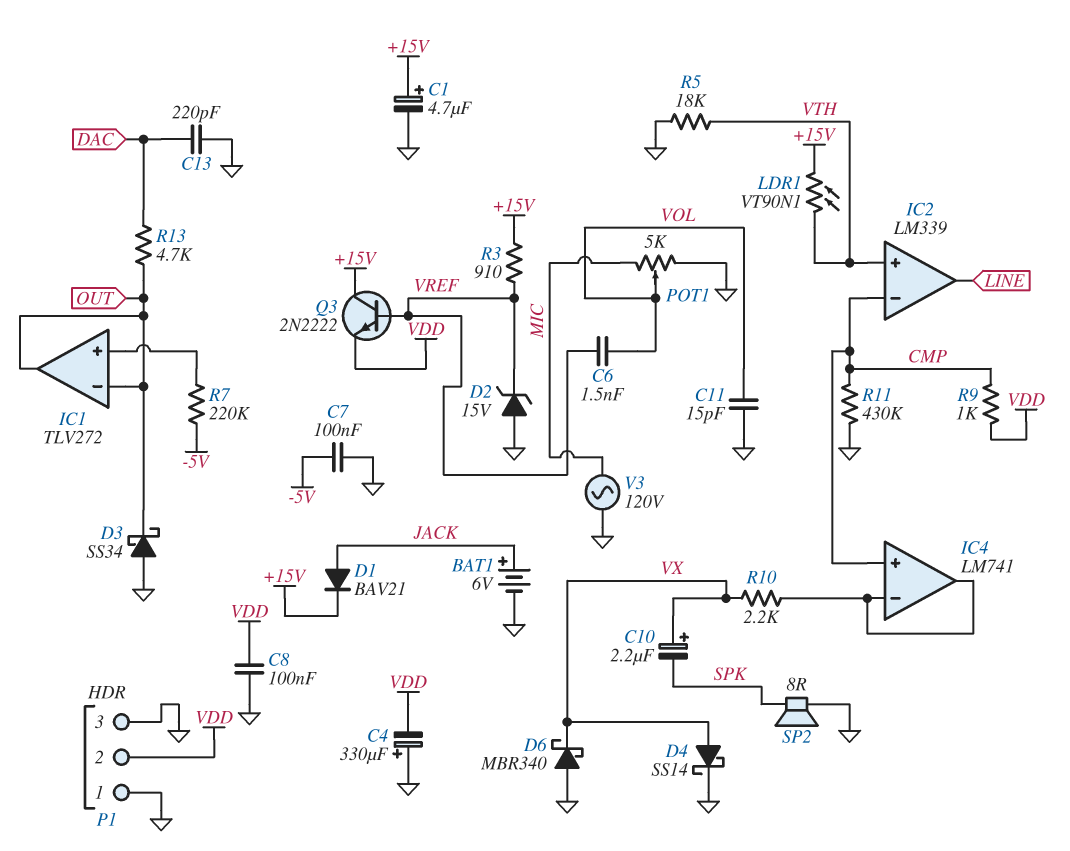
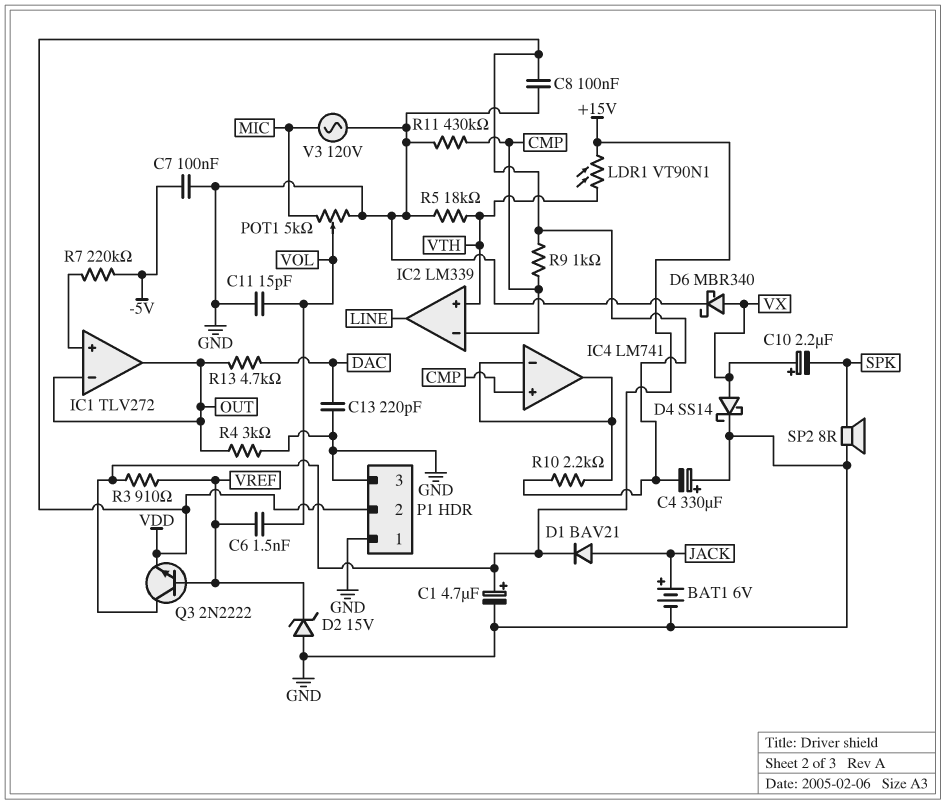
D3: schottky SS34 (A GND, K OUT) -> none
D6: schottky MBR340 (A GND, K VX) -> schottky MBR340 (A VX, K GND)
R4: none -> 3k (GND, OUT)
R10: 2.2k (IC4/in-, VX) -> 2.2k (IC4/in-, VDD)

